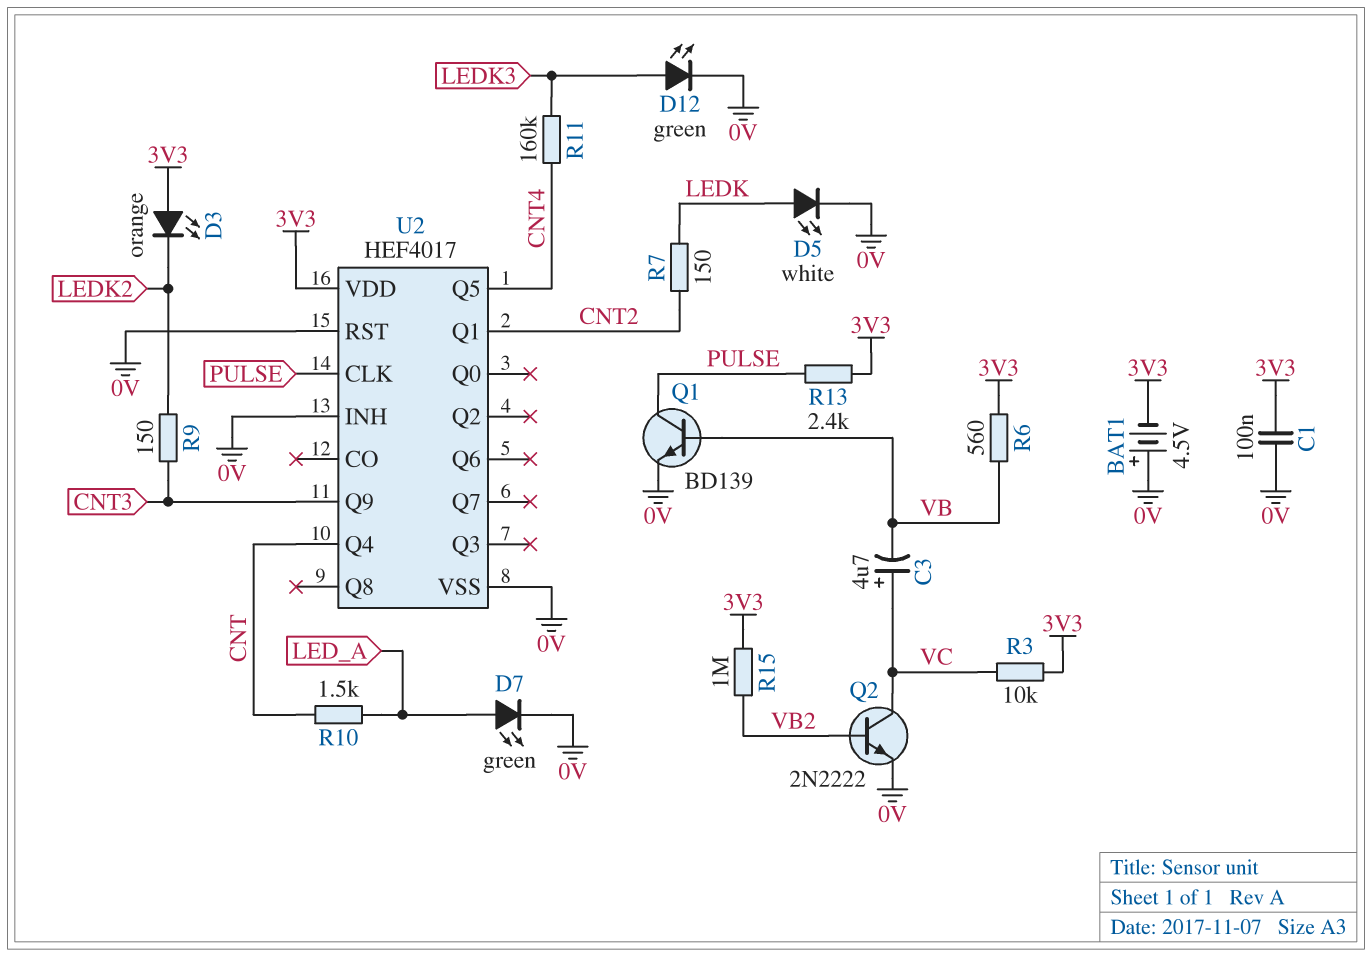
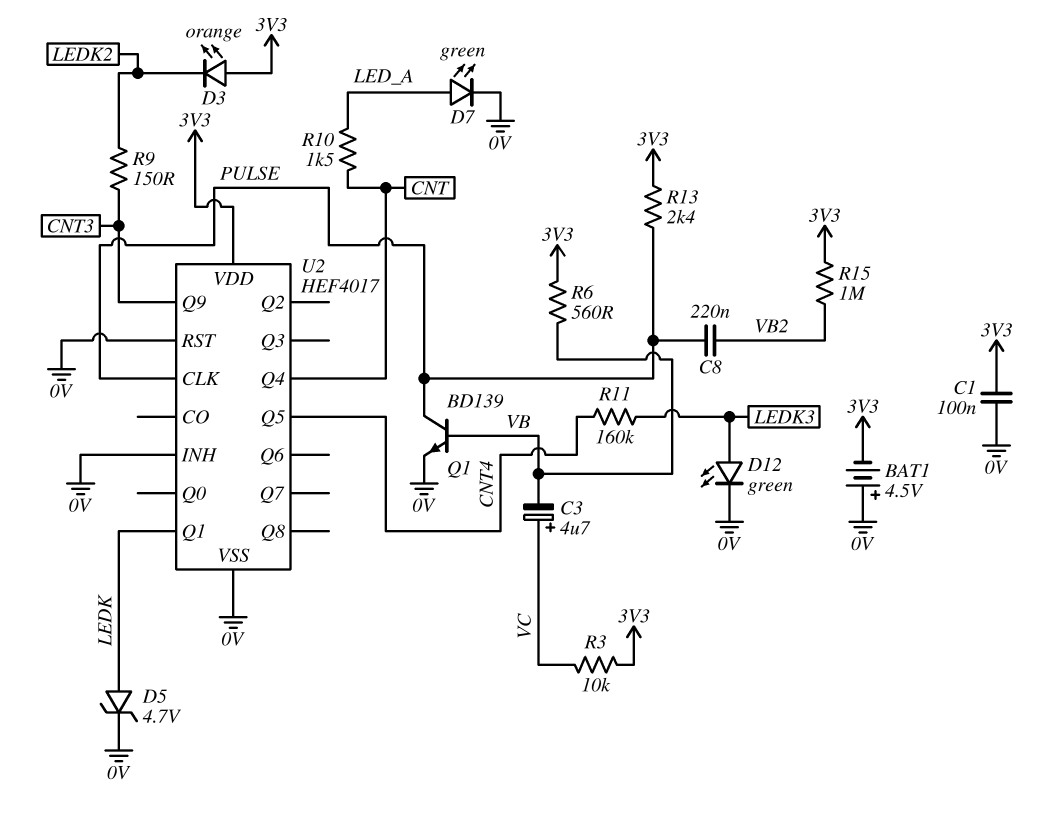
C8: none -> 220nF (PULSE, VB2)
D5: LED white (A LEDK, K 0V) -> zener 4.7V (A LEDK, K 0V)
Q2: NPN 2N2222 (B VB2, C VC, E 0V) -> none
R7: 150 (CNT2, LEDK) -> none
U2 pin Q1: CNT2 -> LEDK

